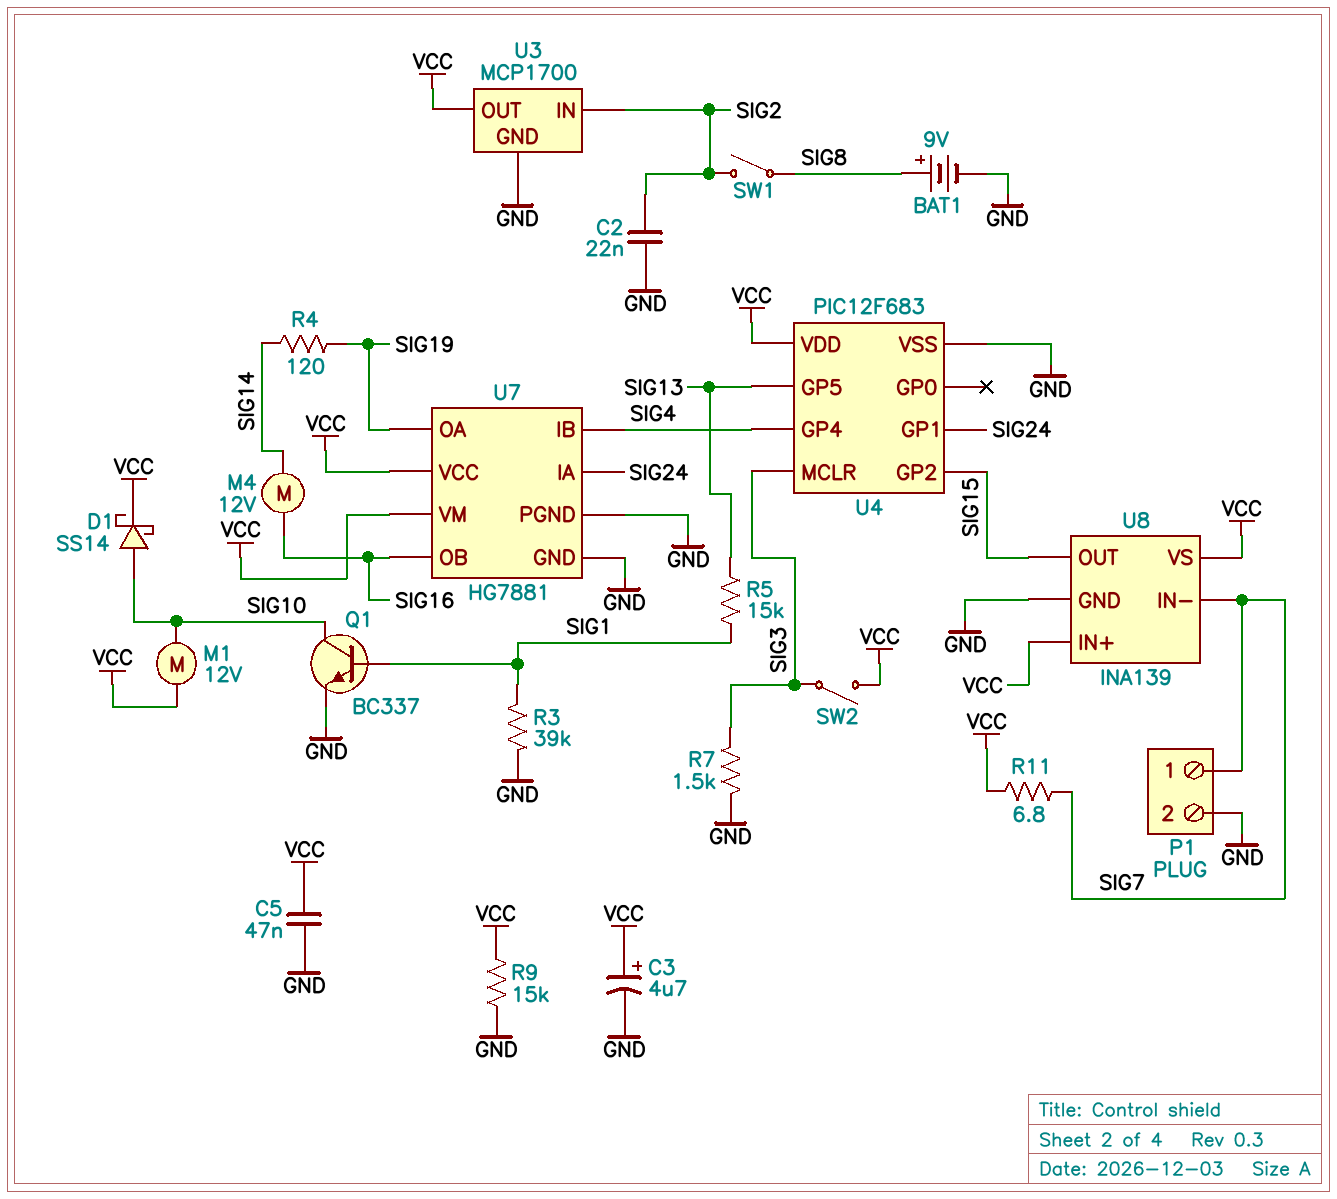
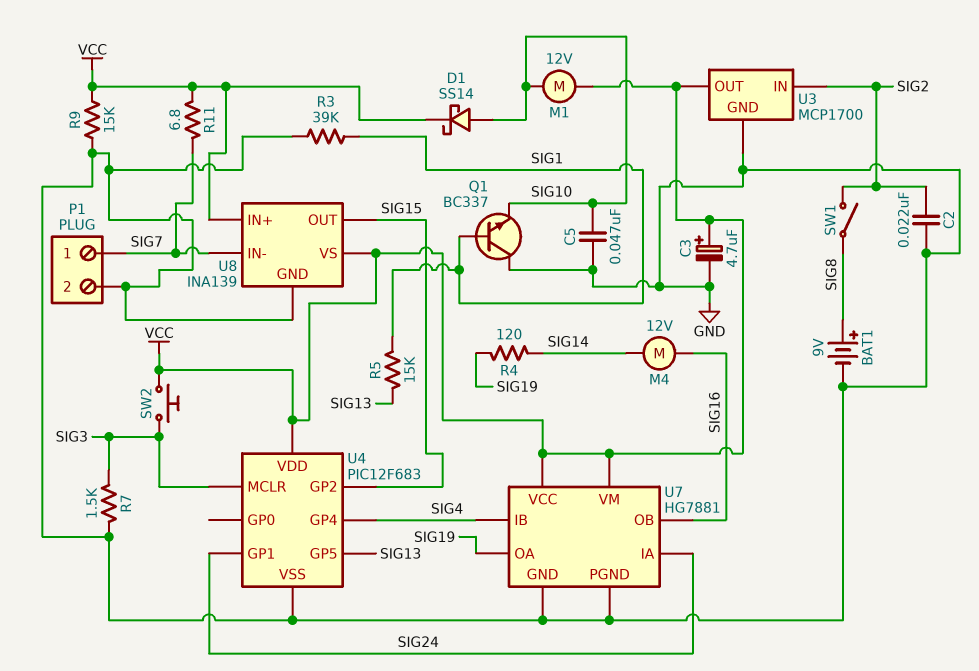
C5: 47nF (GND, VCC) -> 47nF (GND, SIG10)
Q1: NPN BC337 (B SIG1, C SIG10, E GND) -> NPN BC337 (B SIG1, C GND, E SIG10)
SW2: switch (SIG3, VCC) -> button (SIG3, VCC)

